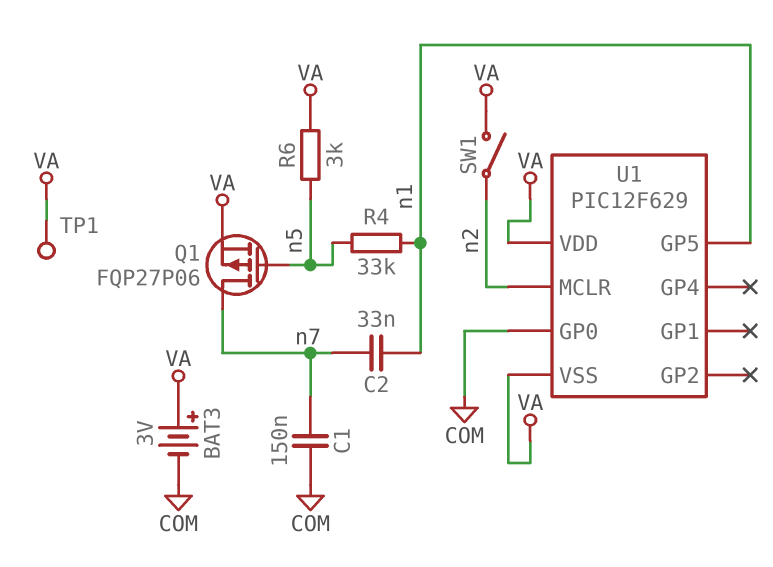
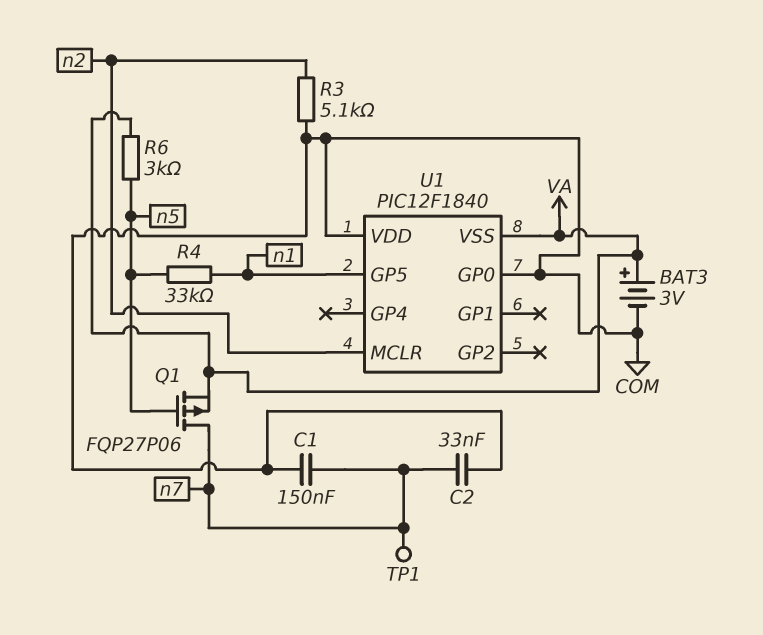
C2: 33nF (n1, n7) -> 33nF (COM, n7)
R3: none -> 5.1k (COM, n2)
SW1: switch (VA, n2) -> none
TP1: test point (VA) -> test point (n7)
U1: PIC12F629 -> PIC12F1840
U1 pin VDD: VA -> COM

